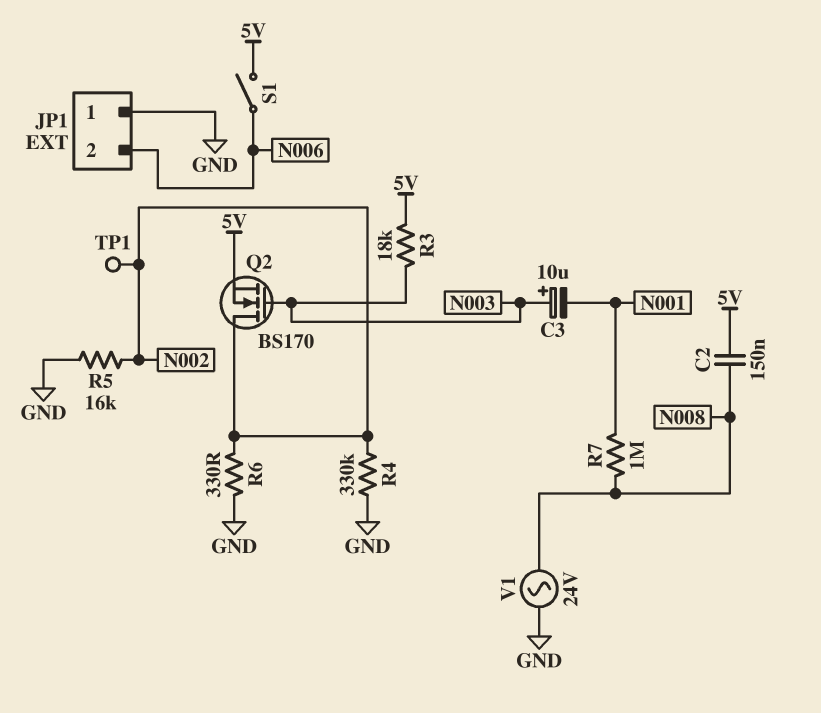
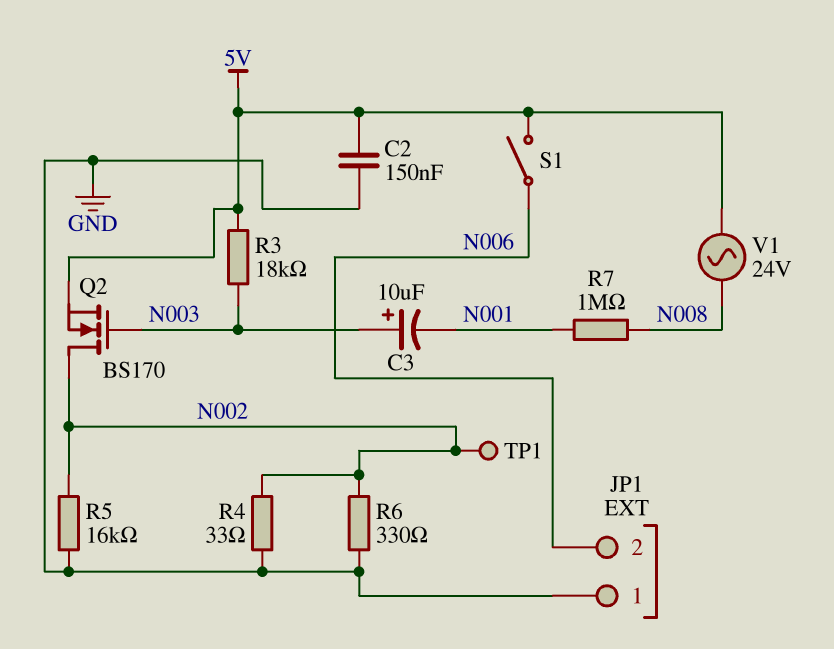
C2: 150nF (5V, N008) -> 150nF (5V, GND)
R4: 330k (GND, N002) -> 33 (GND, N002)
V1: AC 24V (GND, N008) -> AC 24V (5V, N008)

